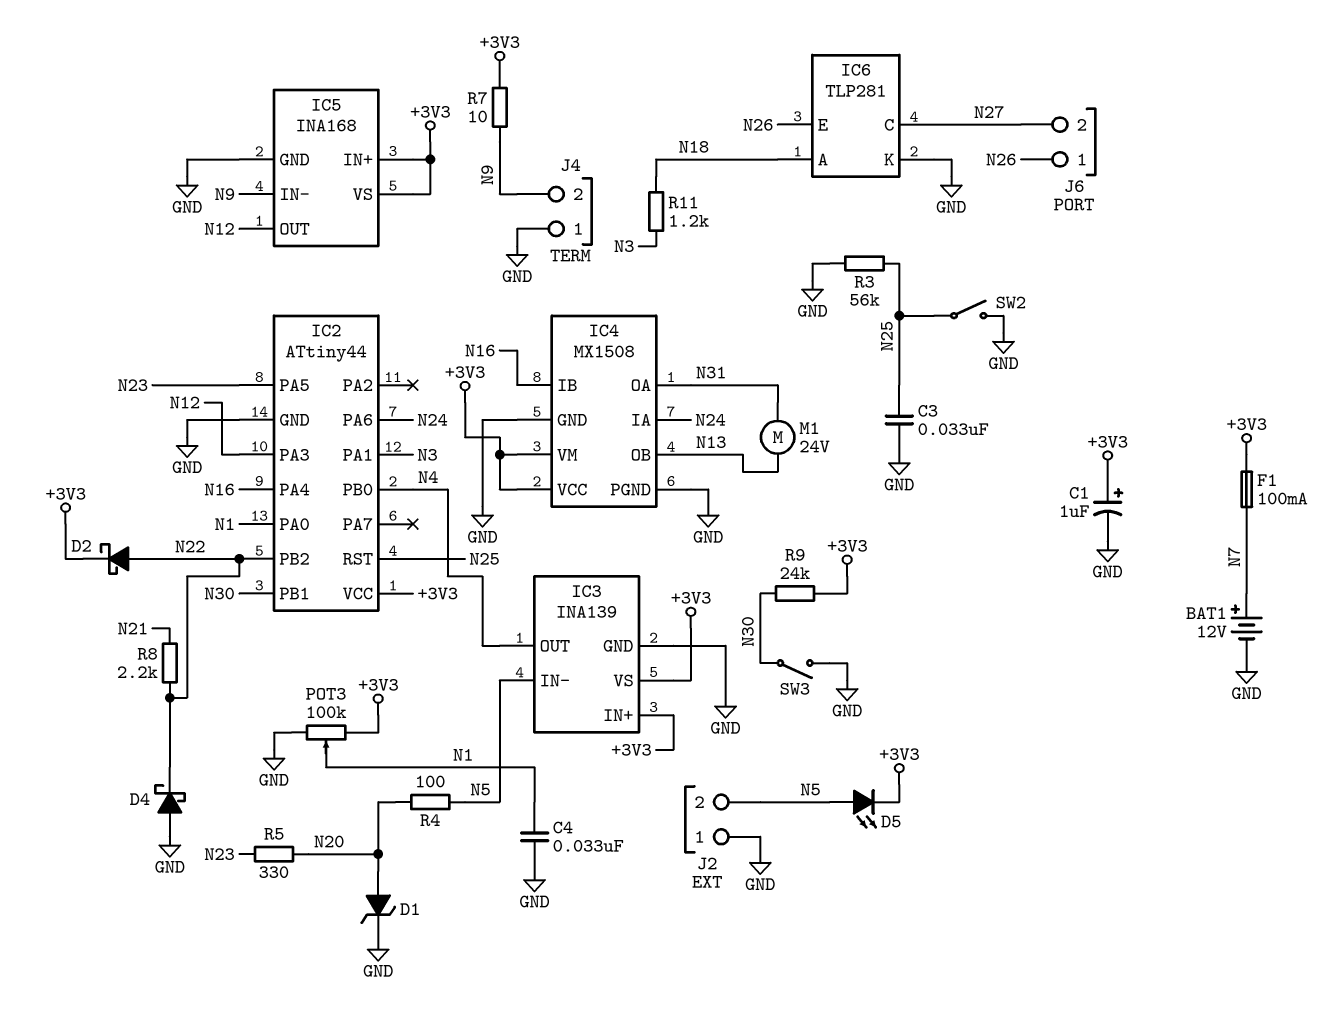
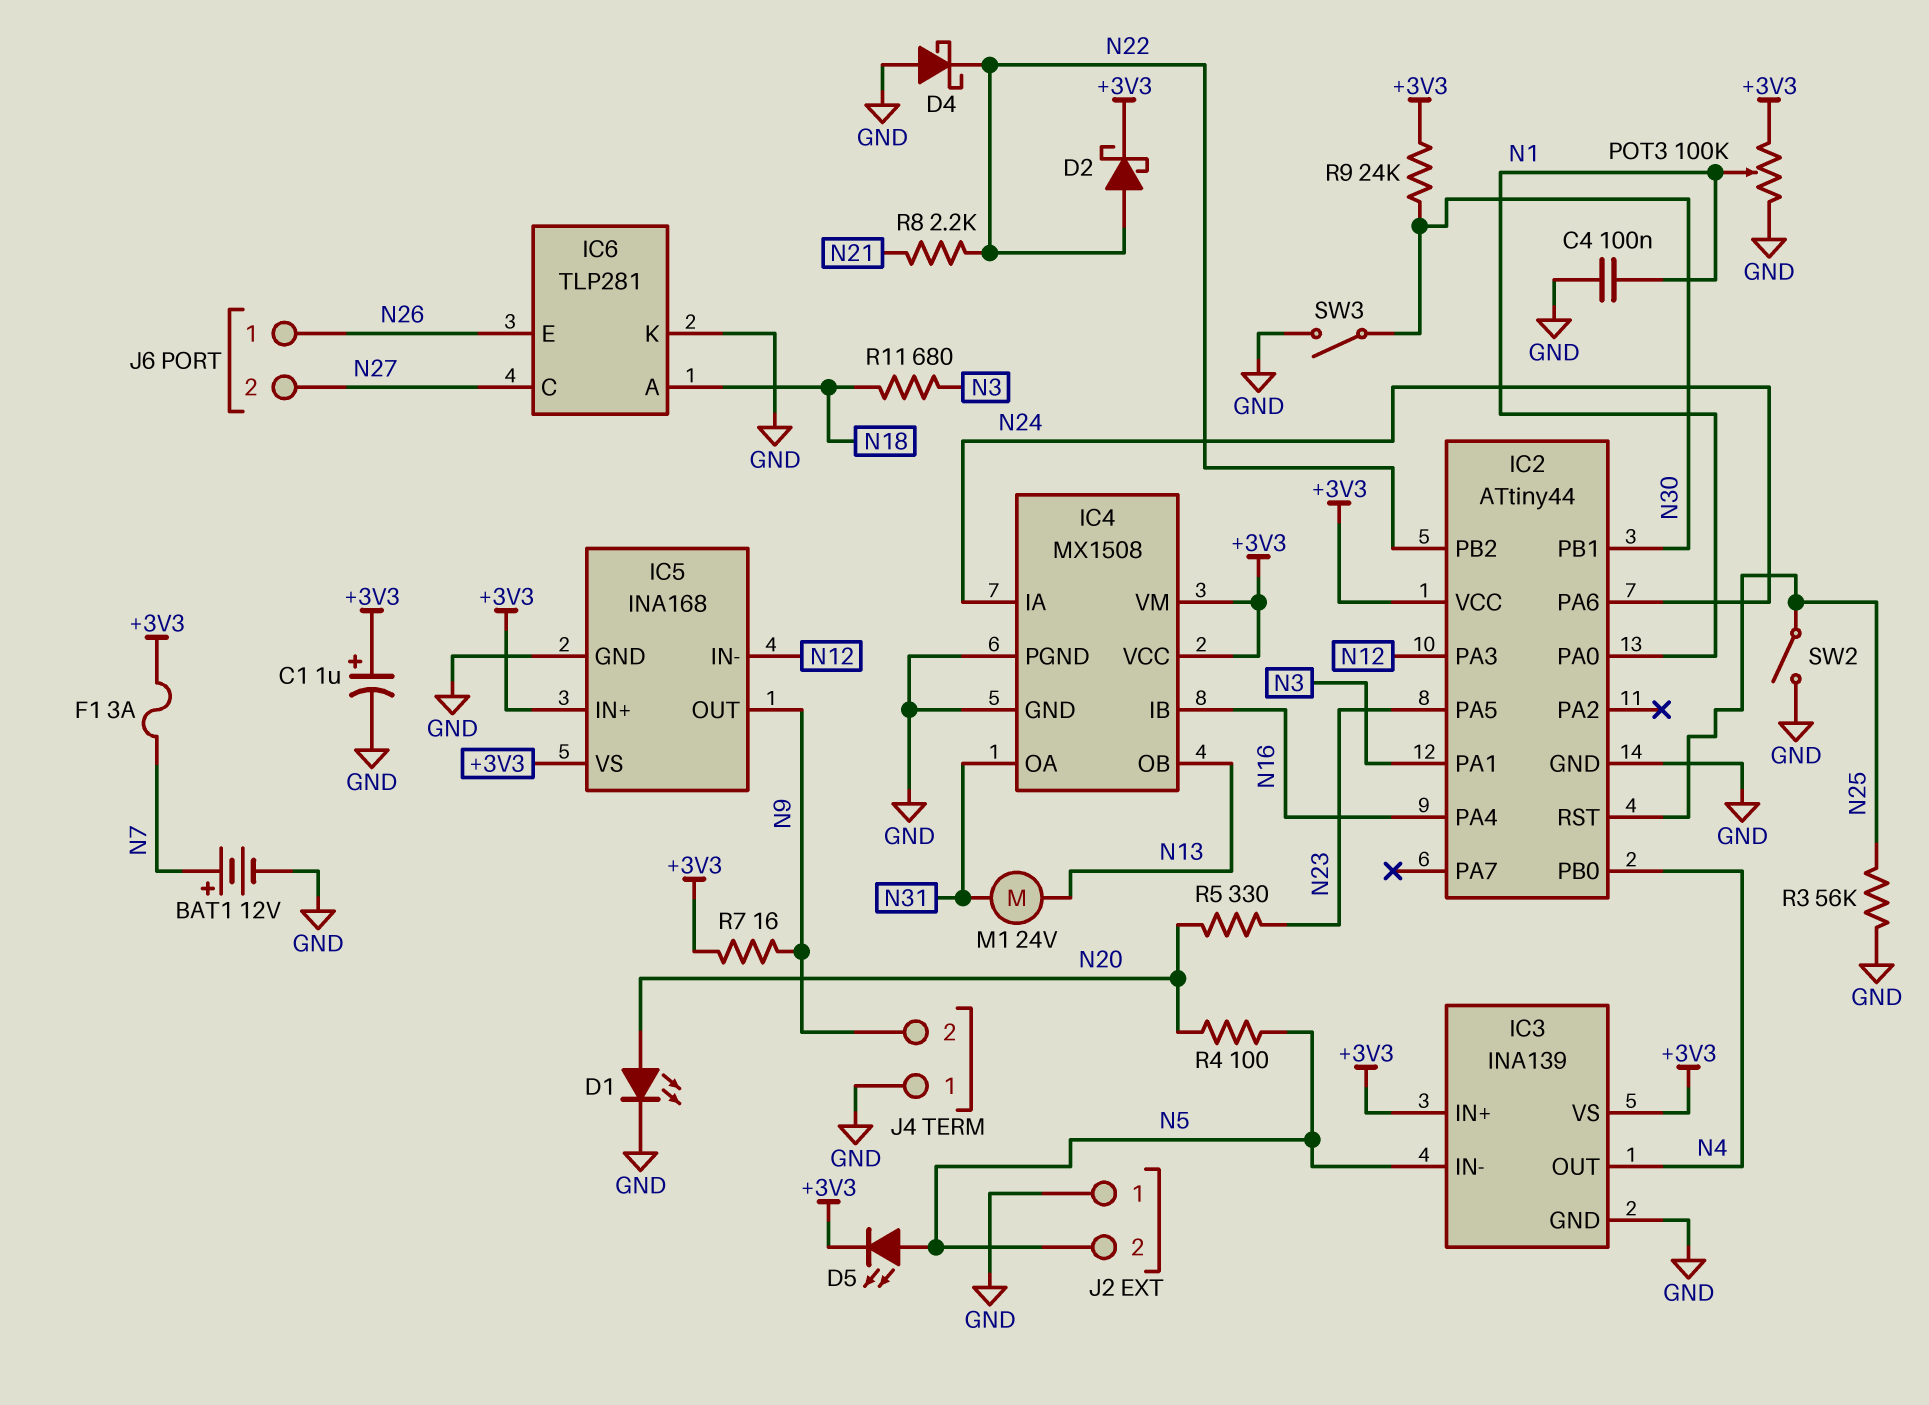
C3: 33nF (GND, N25) -> none
C4: 33nF (GND, N1) -> 100nF (GND, N1)
D1: zener (A N20, K GND) -> LED (A N20, K GND)
F1: 100mA (+3V3, N7) -> 3A (+3V3, N7)
IC5 pin IN-: N9 -> N12
IC5 pin OUT: N12 -> N9
R7: 10 (+3V3, N9) -> 16 (+3V3, N9)
R11: 1.2k (N3, N18) -> 680 (N3, N18)

